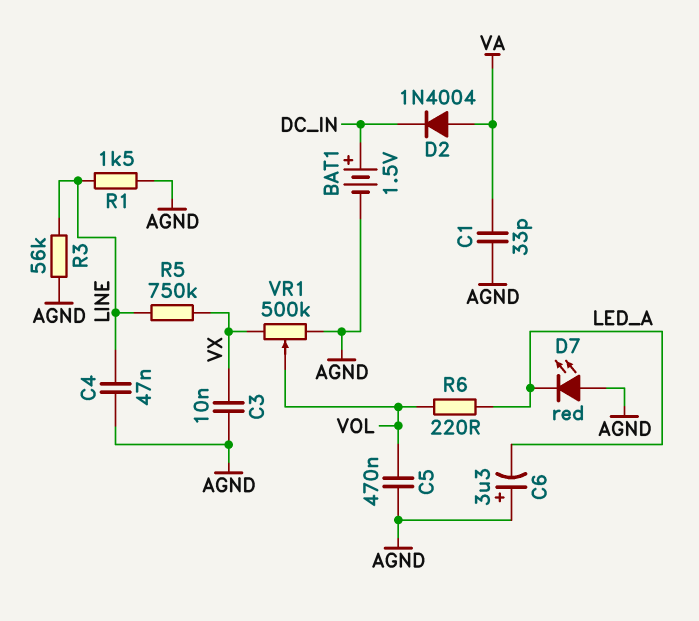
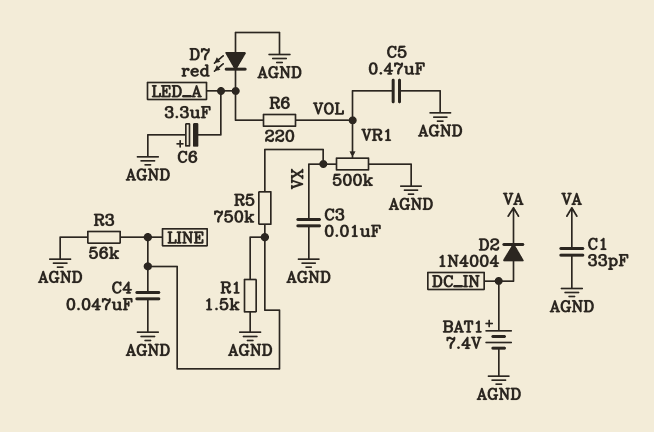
BAT1: 1.5V (plus DC_IN, minus AGND) -> 7.4V (plus DC_IN, minus AGND)
D2: diode 1N4004 (A VA, K DC_IN) -> diode 1N4004 (A DC_IN, K VA)

